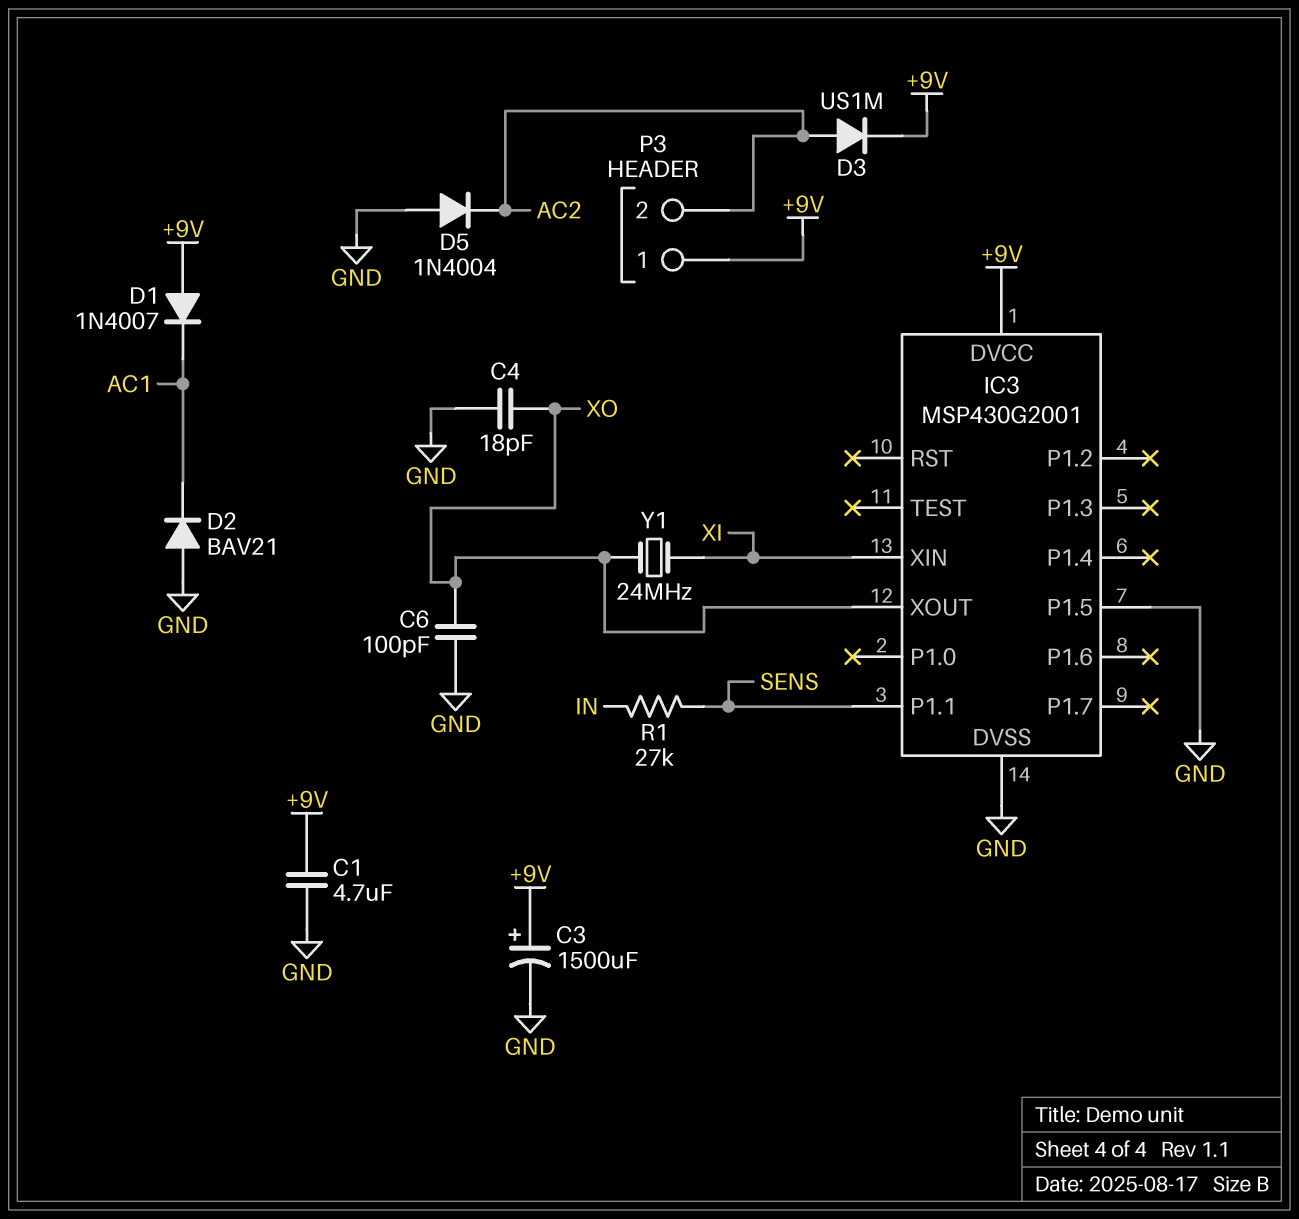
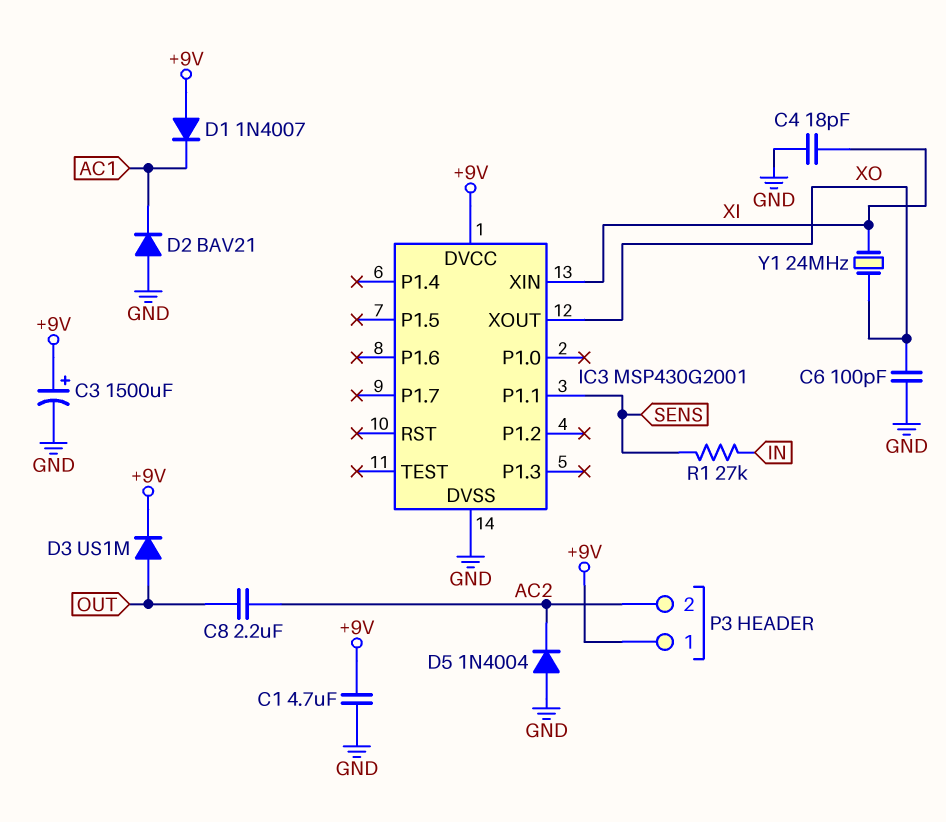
C4: 18pF (GND, XO) -> 18pF (GND, XI)
C8: none -> 2.2uF (AC2, OUT)
D3: diode US1M (A AC2, K +9V) -> diode US1M (A OUT, K +9V)
IC3 pin P1.5: GND -> none

